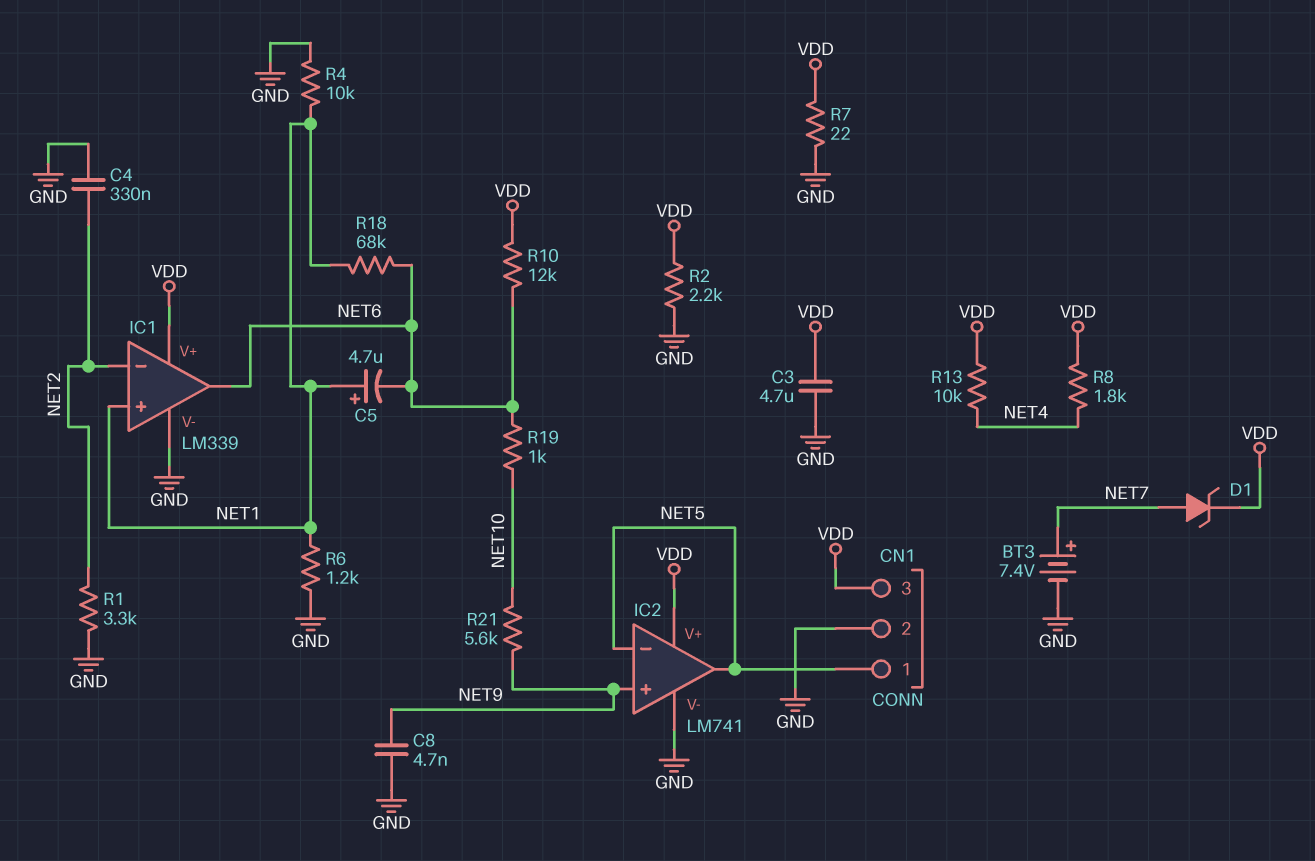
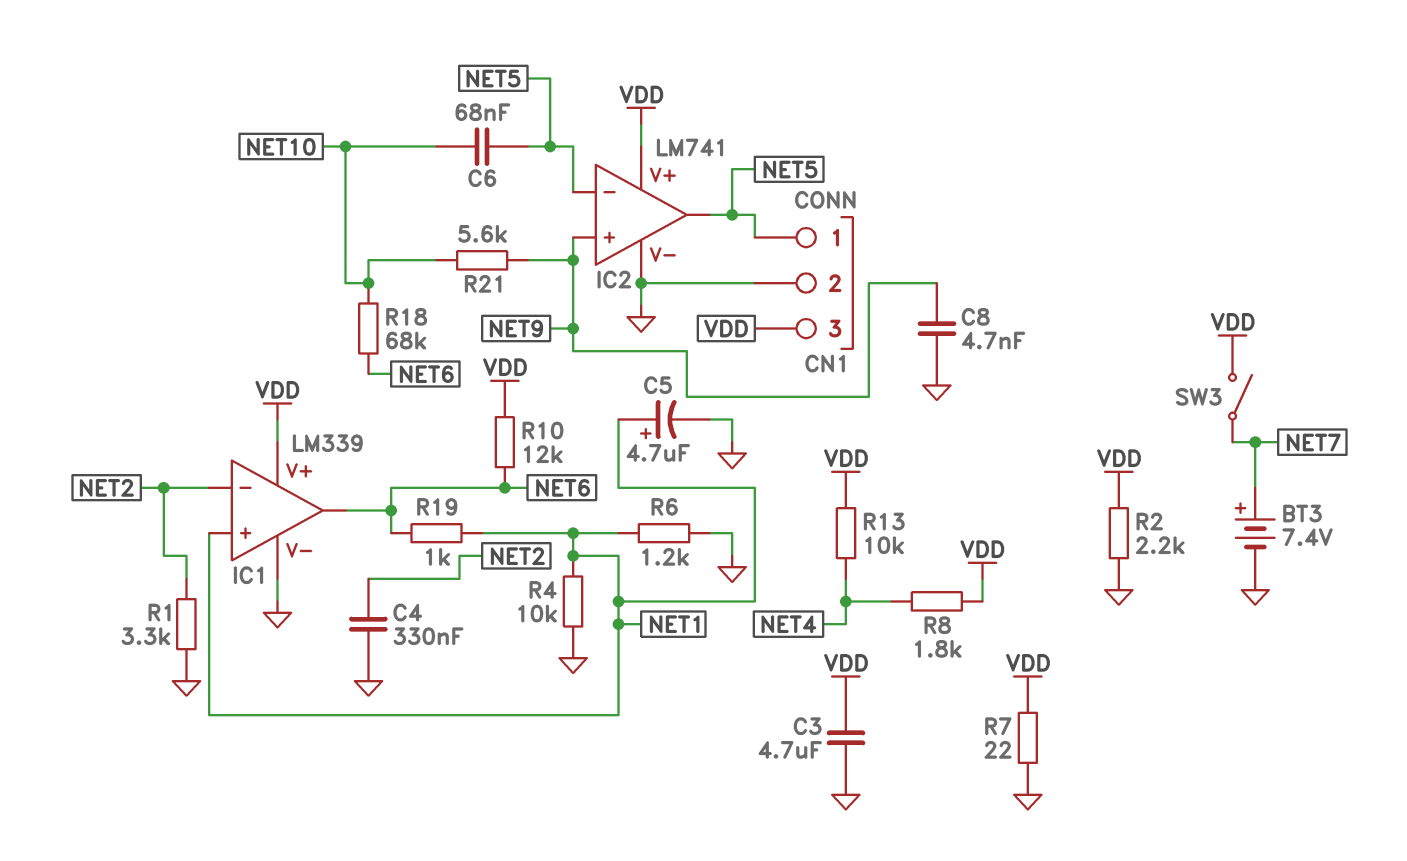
C5: 4.7uF (plus NET1, minus NET6) -> 4.7uF (plus NET1, minus GND)
C6: none -> 68nF (NET5, NET10)
D1: zener (A NET7, K VDD) -> none
R18: 68k (NET1, NET6) -> 68k (NET6, NET10)
R19: 1k (NET6, NET10) -> 1k (NET1, NET6)
SW3: none -> switch (NET7, VDD)

